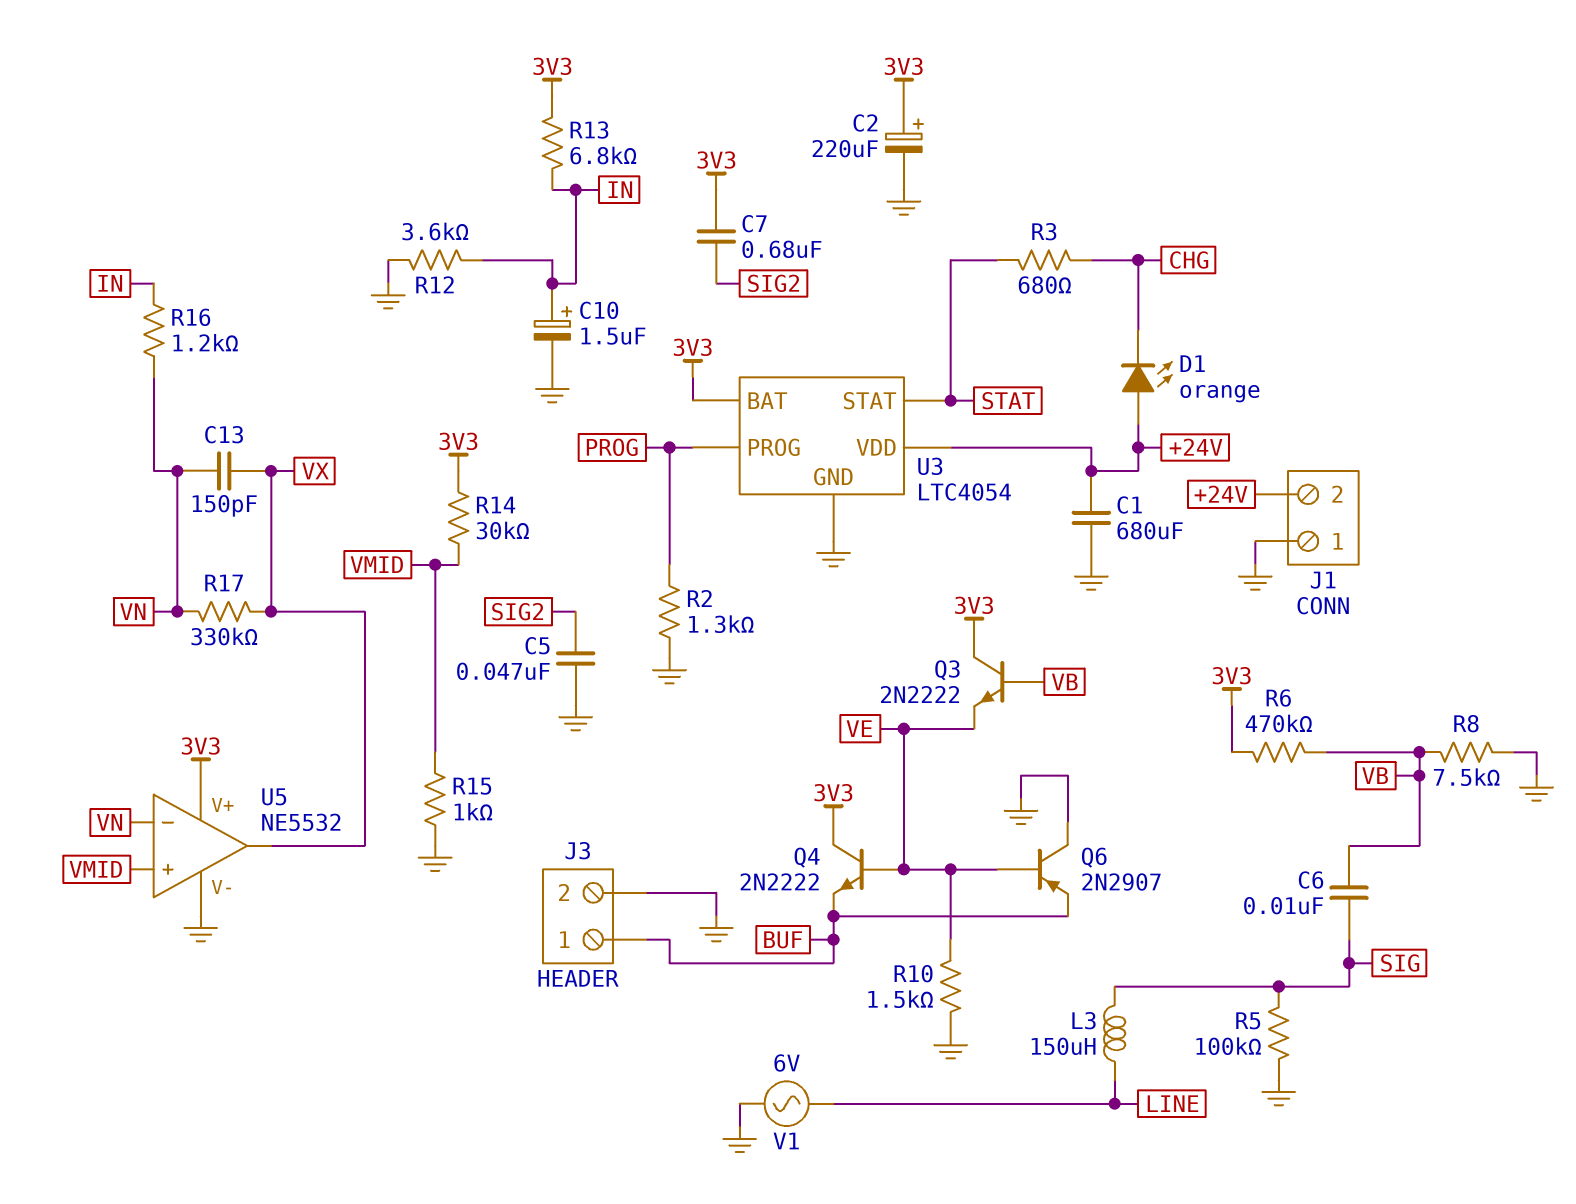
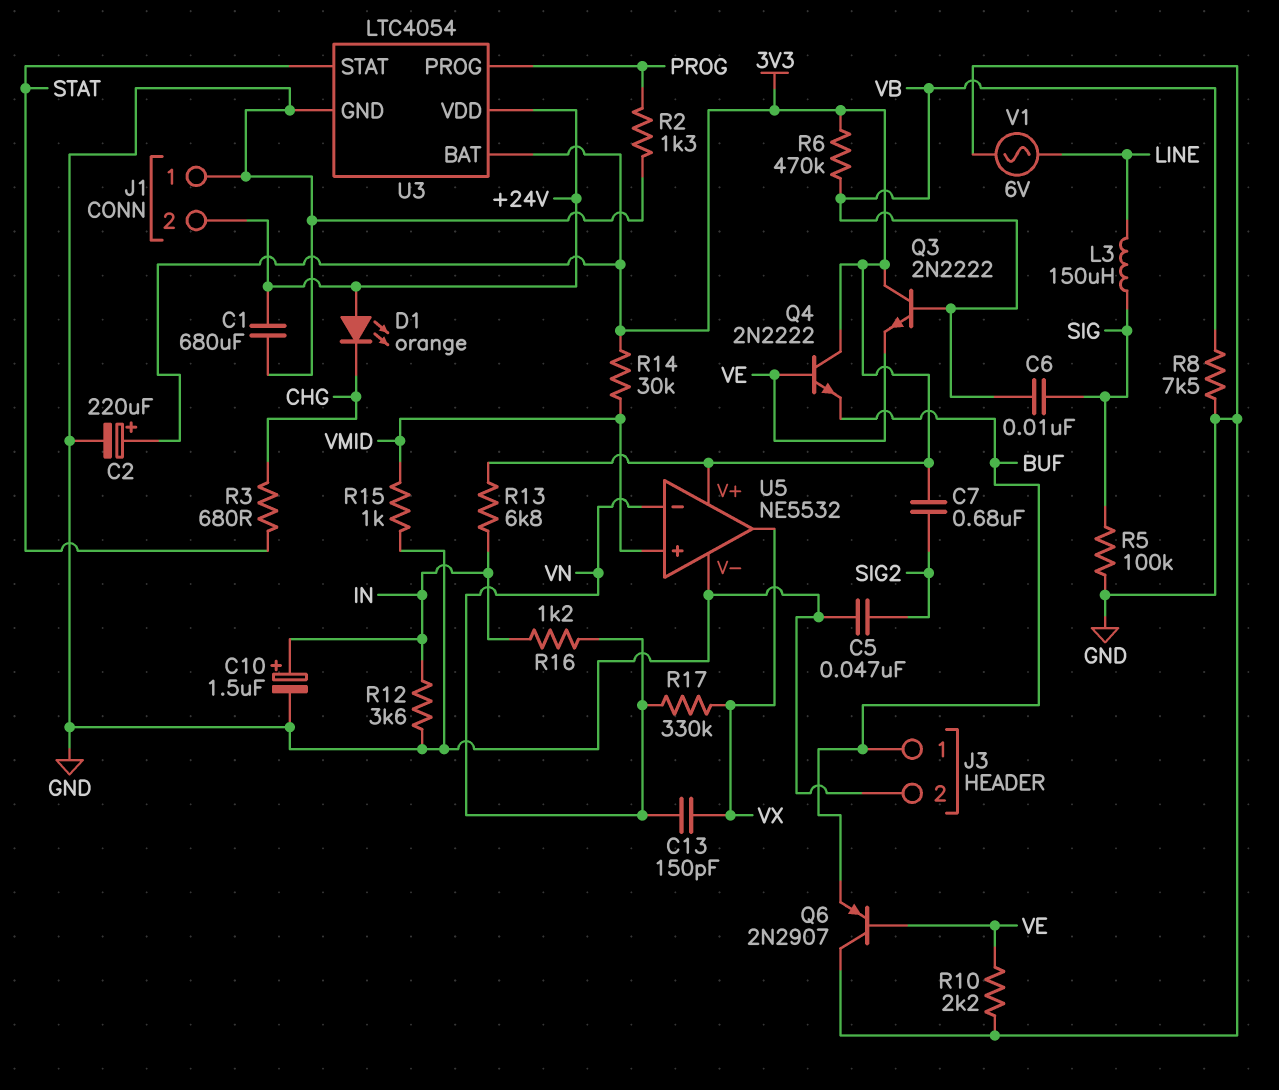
R10: 1.5k (GND, VE) -> 2.2k (GND, VE)

